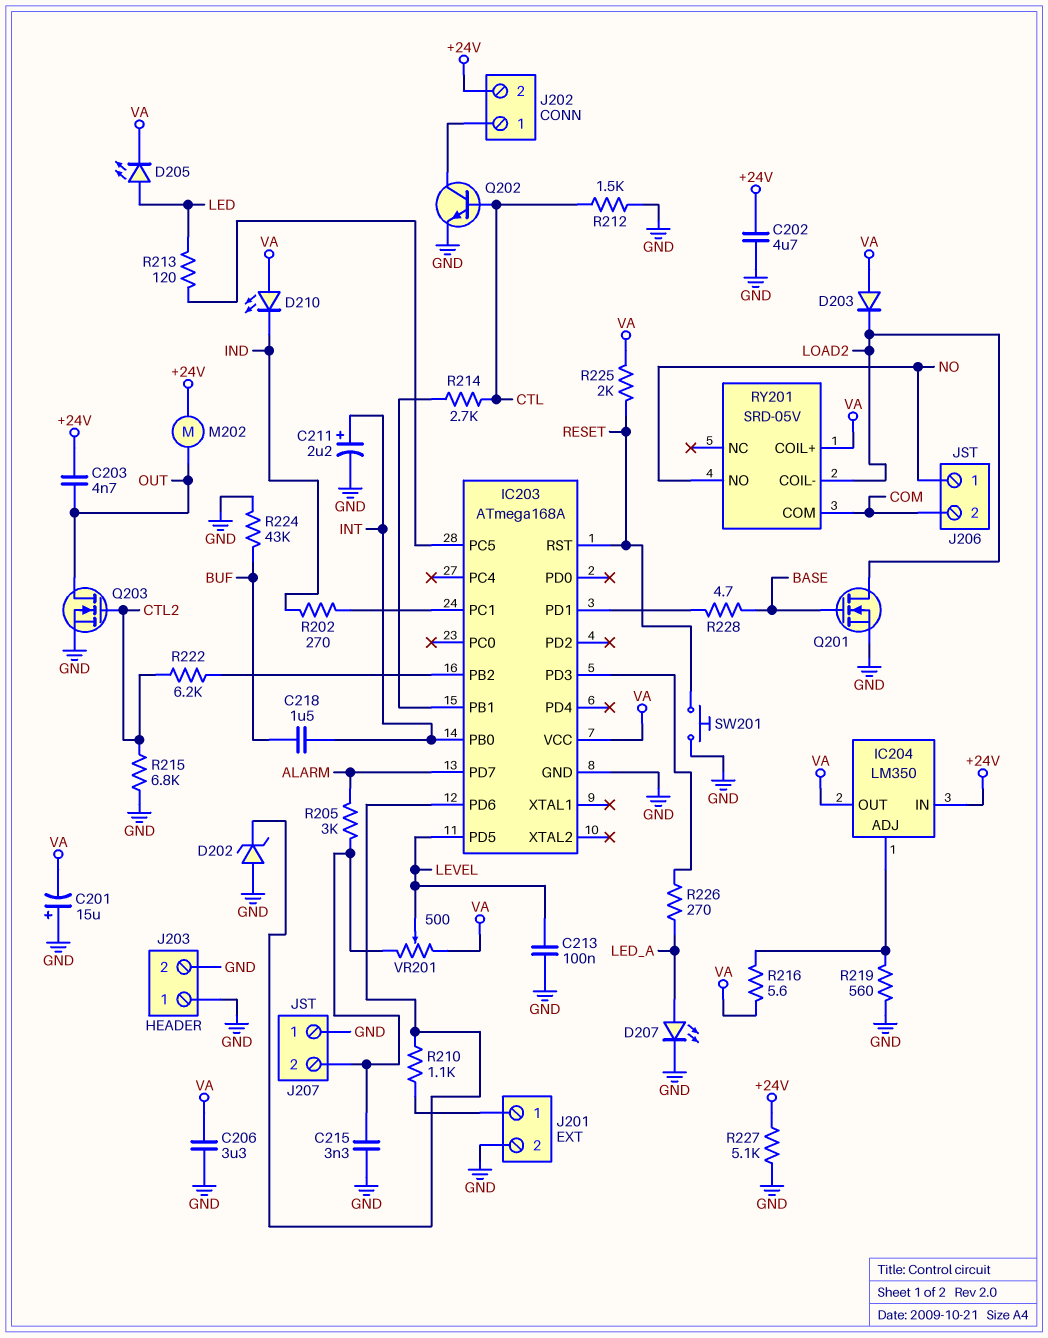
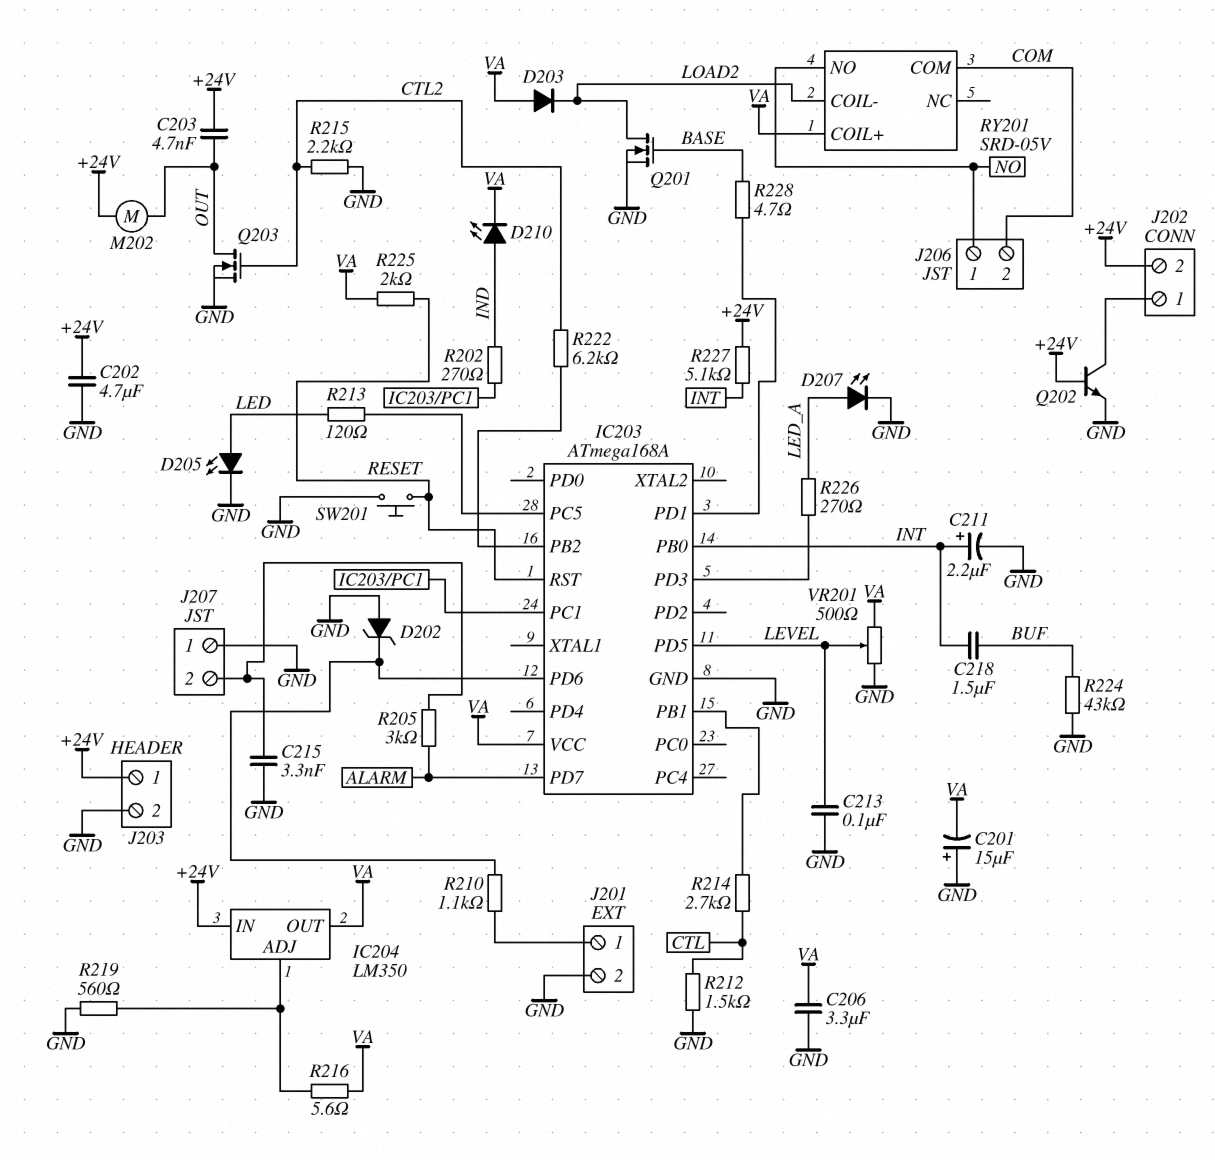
D205: LED (A LED, K VA) -> LED (A LED, K GND)
D210: LED (A VA, K IND) -> LED (A IND, K VA)
J203 pin 1: GND -> +24V
Q202: NPN (B CTL, C J202/1, E GND) -> NPN (B +24V, C J202/1, E GND)
R215: 6.8k (CTL2, GND) -> 2.2k (CTL2, GND)
R227: 5.1k (+24V, GND) -> 5.1k (+24V, INT)
VR201: 500 (J207/2, VA, wiper LEVEL) -> 500 (GND, VA, wiper LEVEL)

